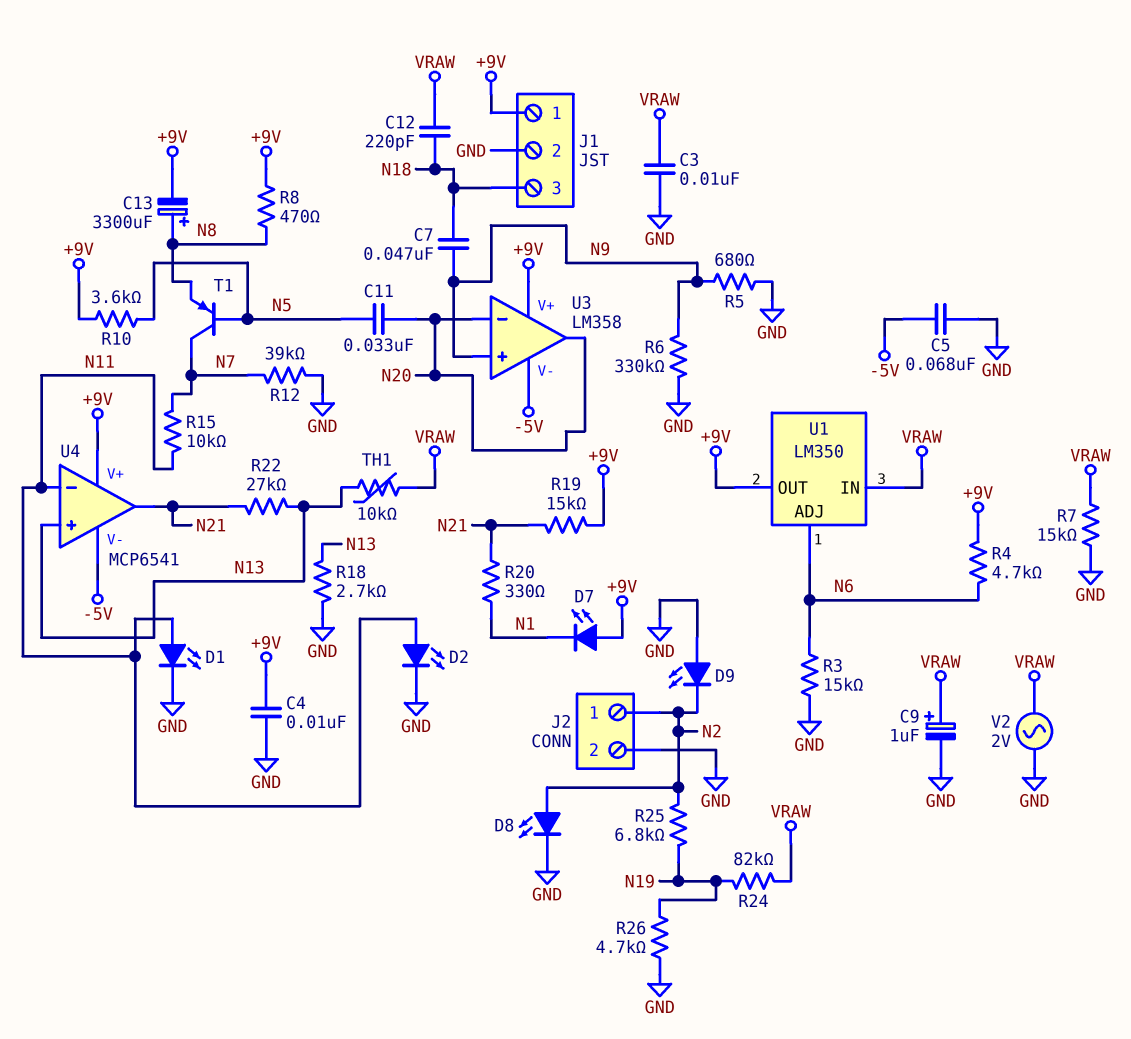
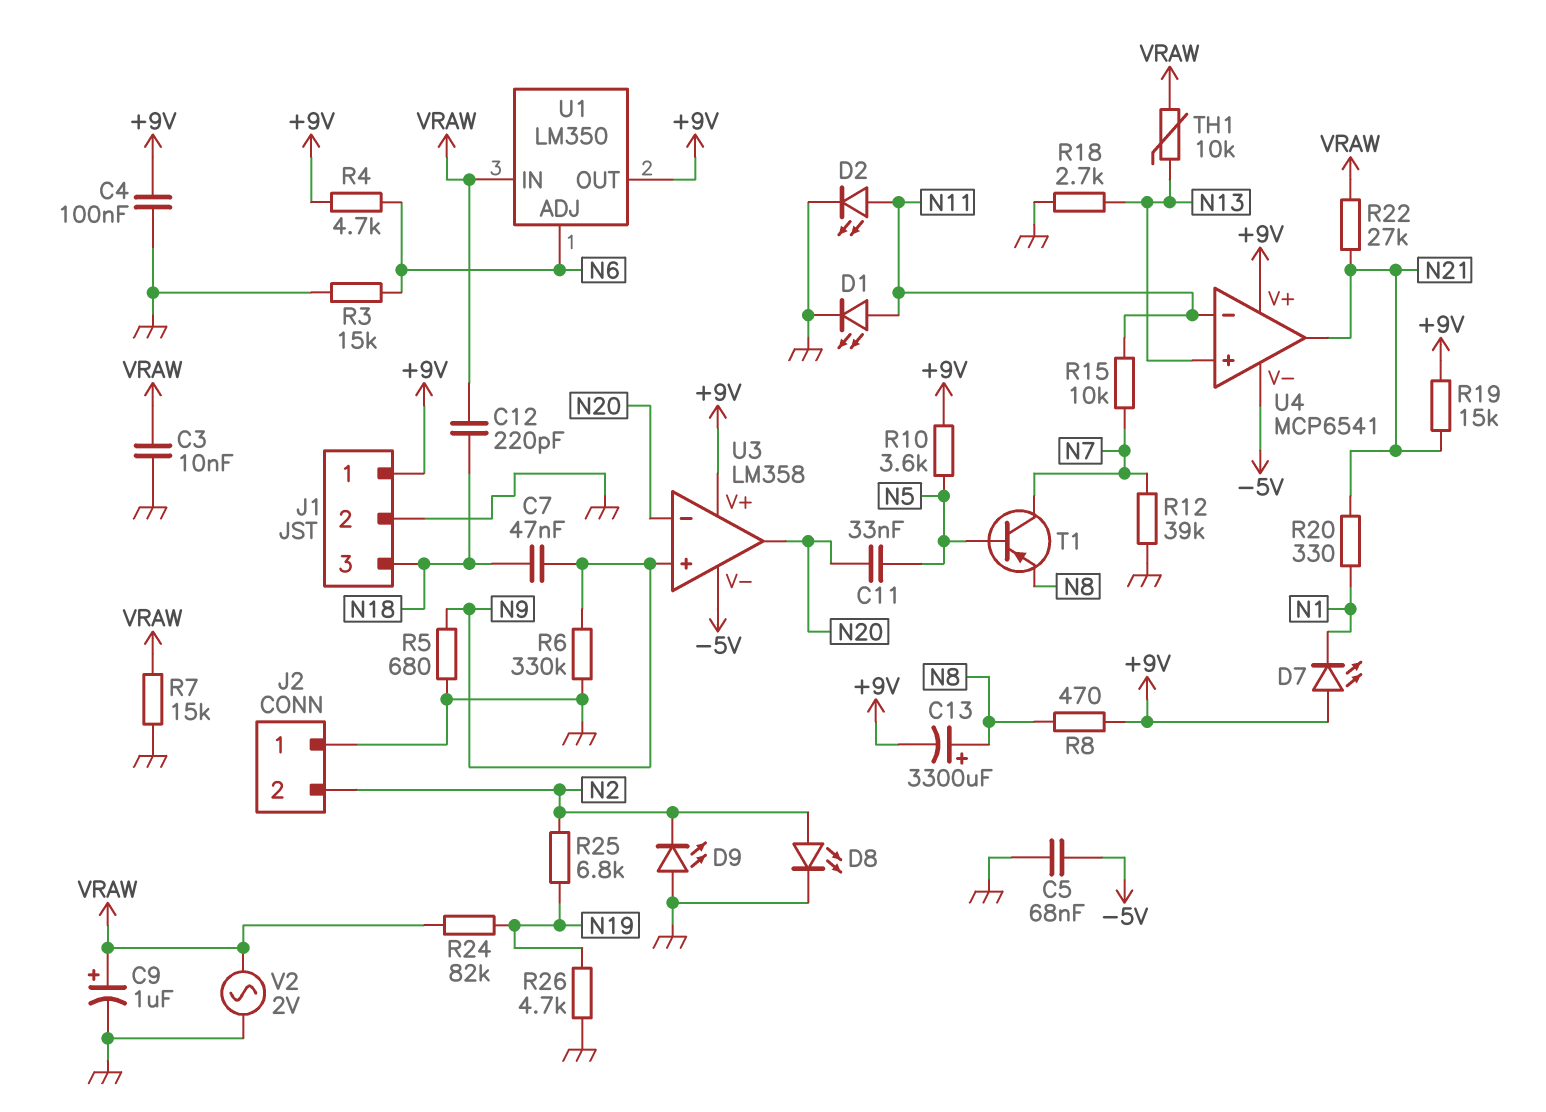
C4: 10nF (+9V, GND) -> 100nF (+9V, GND)
J2 pin 1: N2 -> GND
J2 pin 2: GND -> N2
R22: 27k (N13, N21) -> 27k (N21, VRAW)

